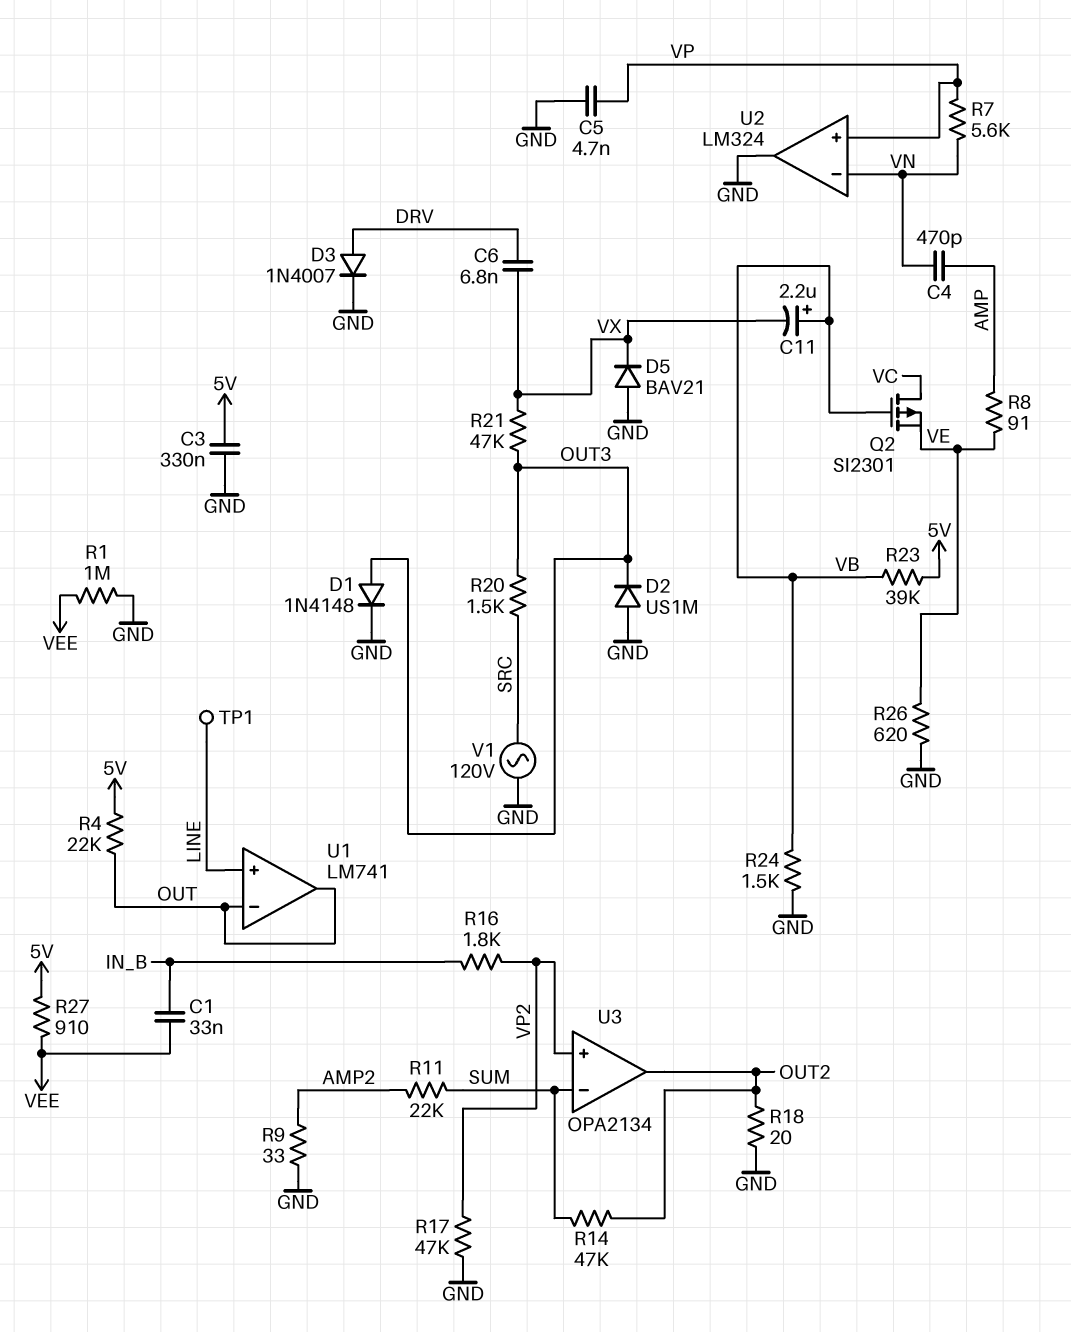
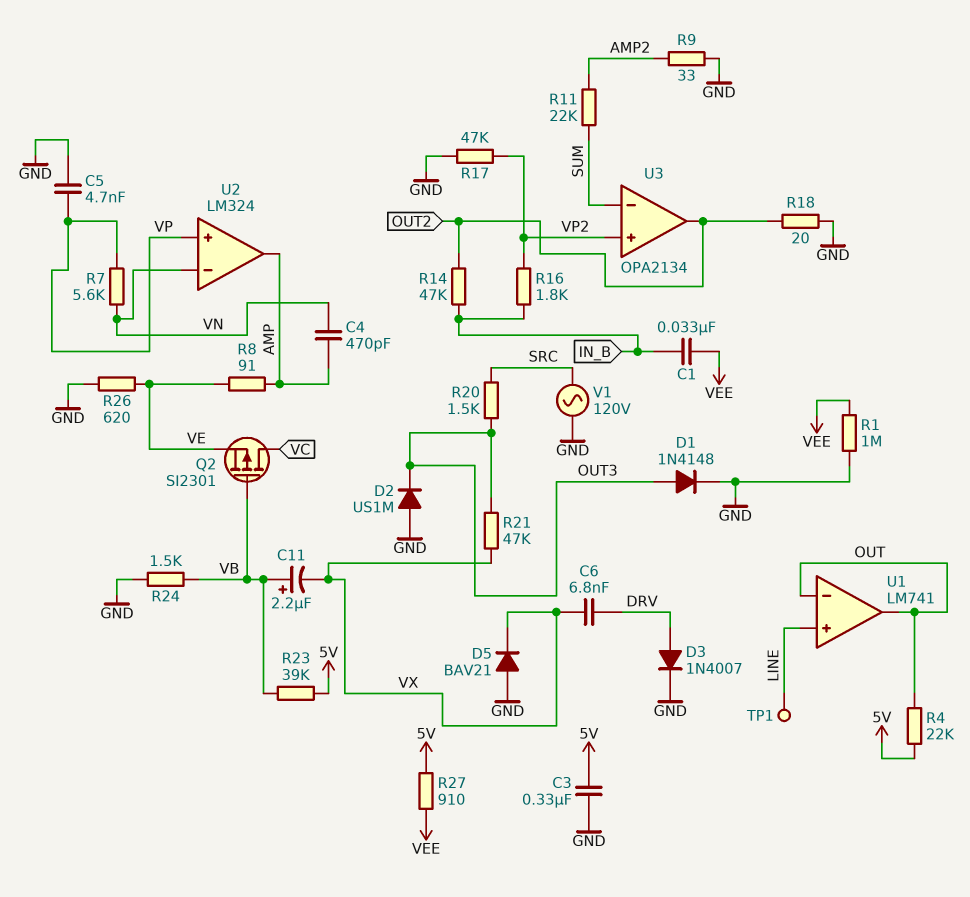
R14: 47k (OUT2, SUM) -> 47k (IN_B, OUT2)
U2 pin out: GND -> AMP

